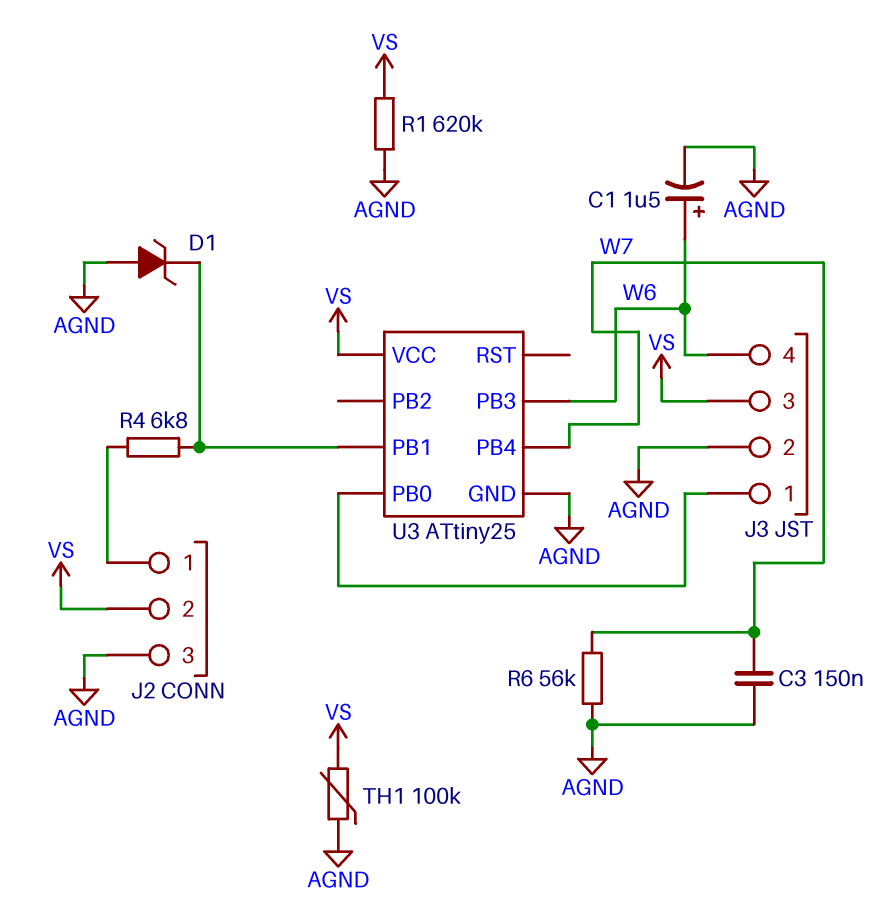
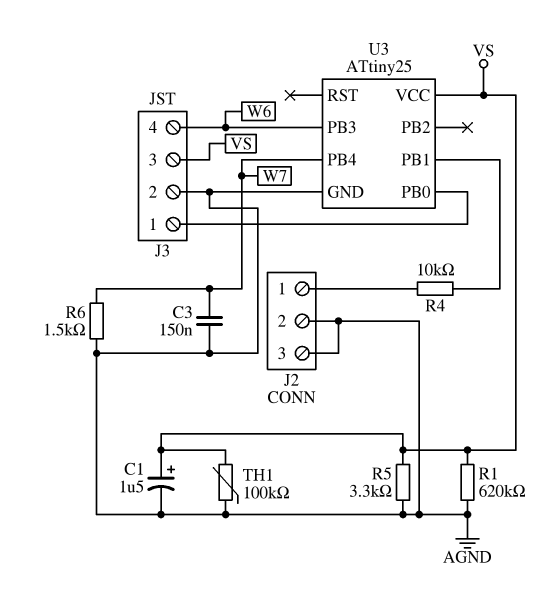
C1: 1.5uF (plus W6, minus AGND) -> 1.5uF (plus VS, minus AGND)
D1: zener (A AGND, K U3/PB1) -> none
J2 pin 2: VS -> AGND
R4: 6.8k (J2/1, U3/PB1) -> 10k (J2/1, U3/PB1)
R5: none -> 3.3k (AGND, VS)
R6: 56k (AGND, W7) -> 1.5k (AGND, W7)

